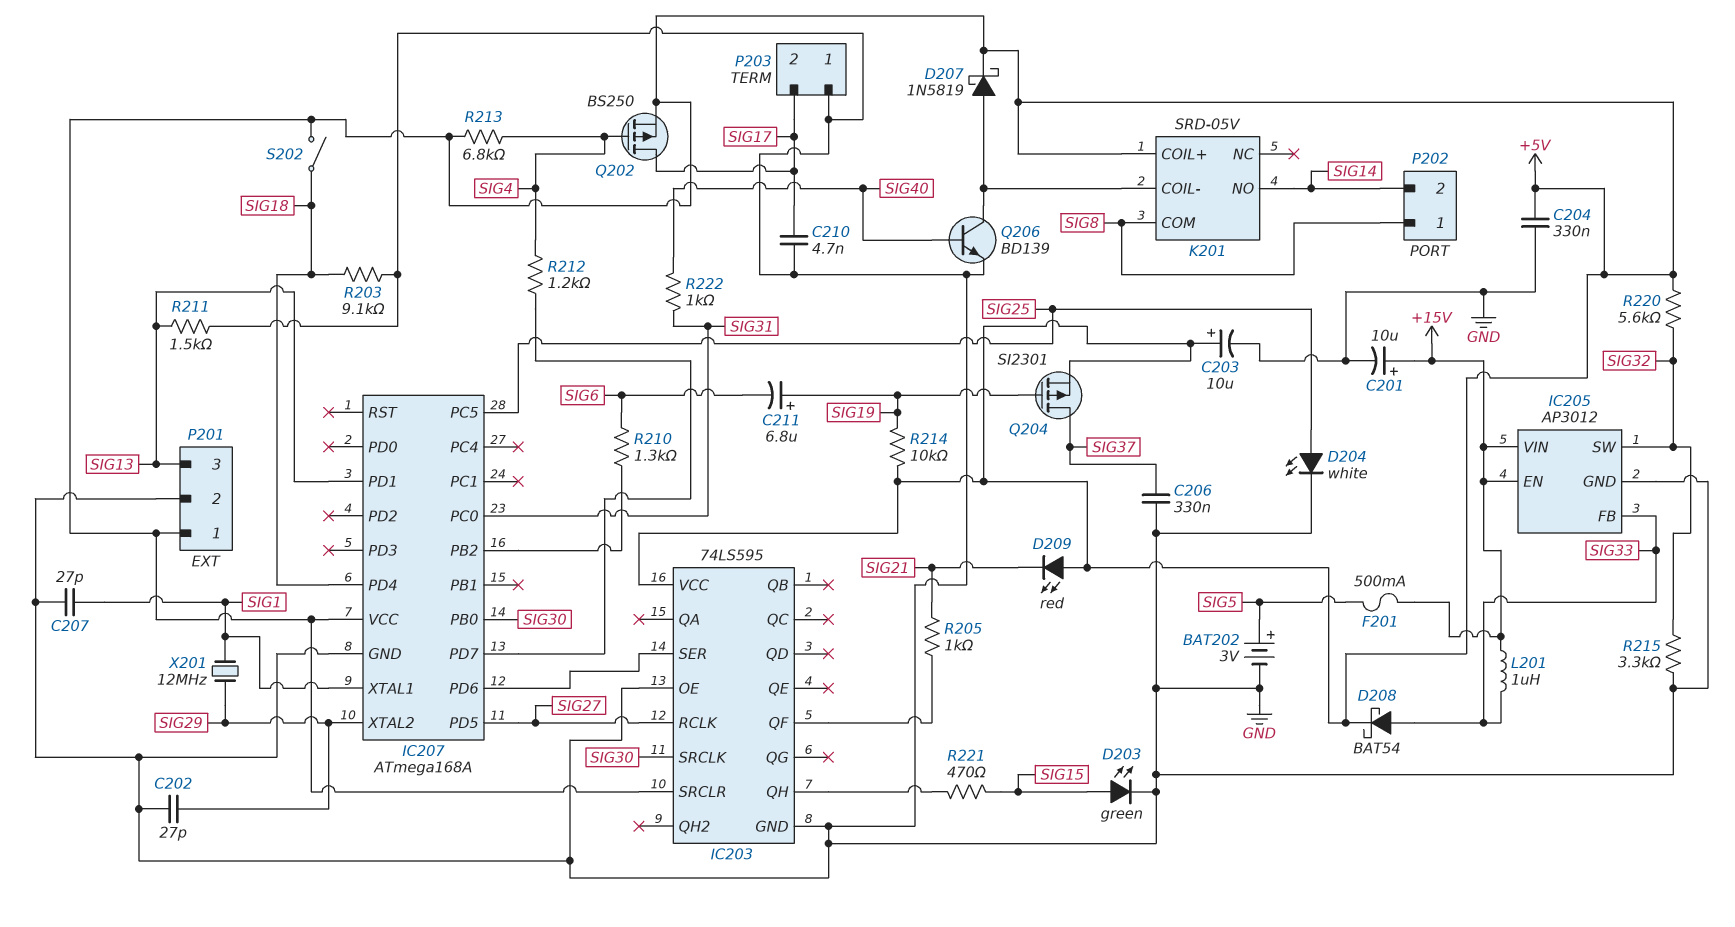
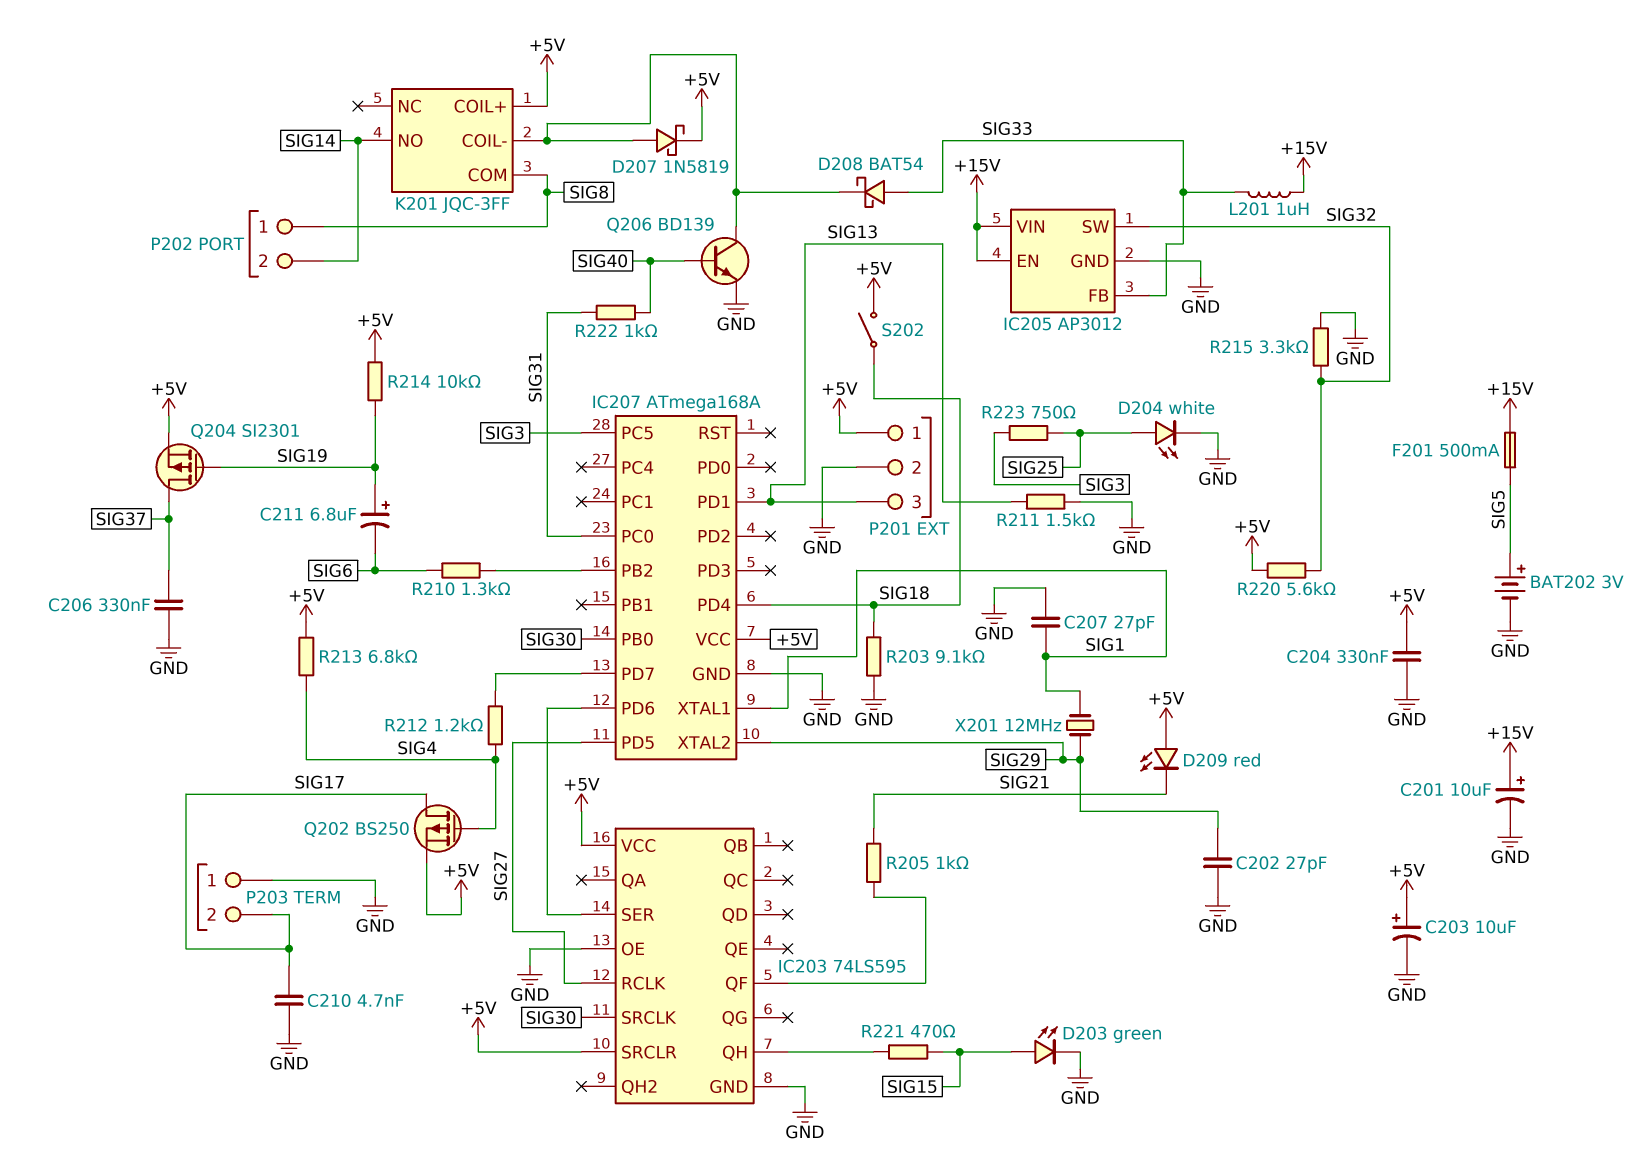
D208: schottky BAT54 (A SIG33, K +5V) -> schottky BAT54 (A SIG33, K K201/COIL-)
IC207 pin PC5: SIG25 -> SIG3
K201: SRD-05V -> JQC-3FF
R223: none -> 750 (SIG3, SIG25)

